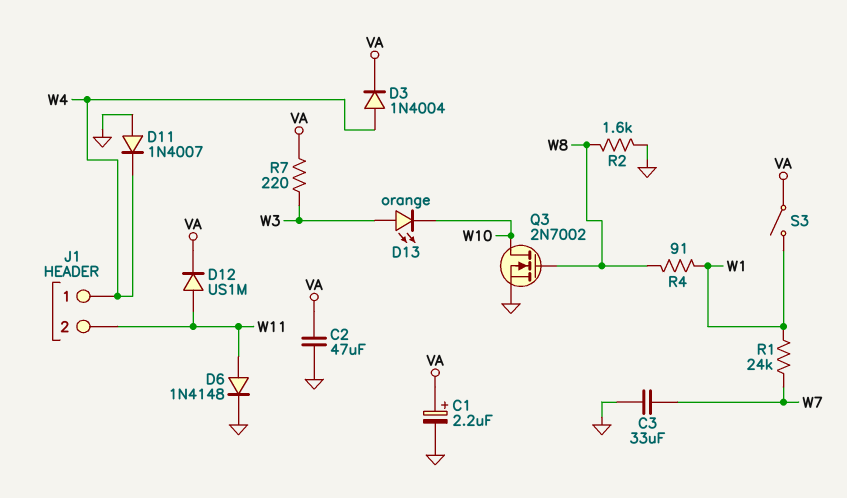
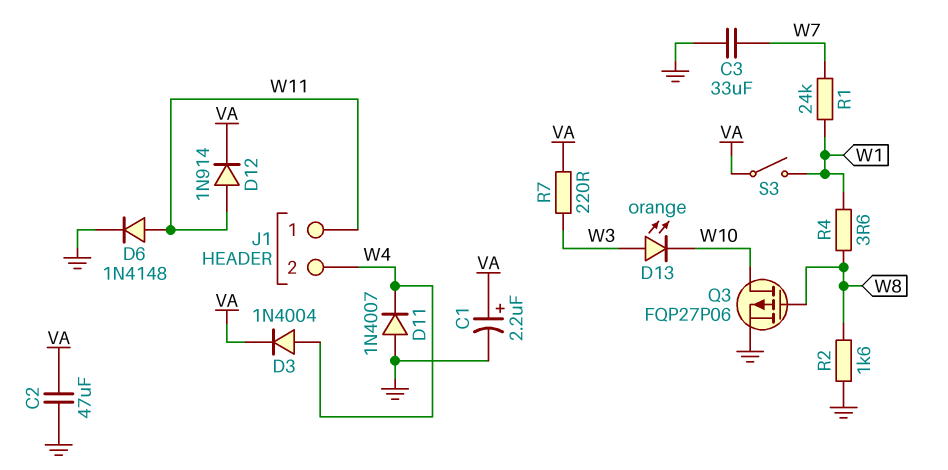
D12: diode US1M (A W11, K VA) -> diode 1N914 (A W11, K VA)
J1 pin 1: W4 -> W11
J1 pin 2: W11 -> W4
Q3: NMOS 2N7002 (G W8, D W10, S GND) -> PMOS FQP27P06 (G W8, D W10, S GND)
R4: 91 (W1, W8) -> 3.6 (W1, W8)

